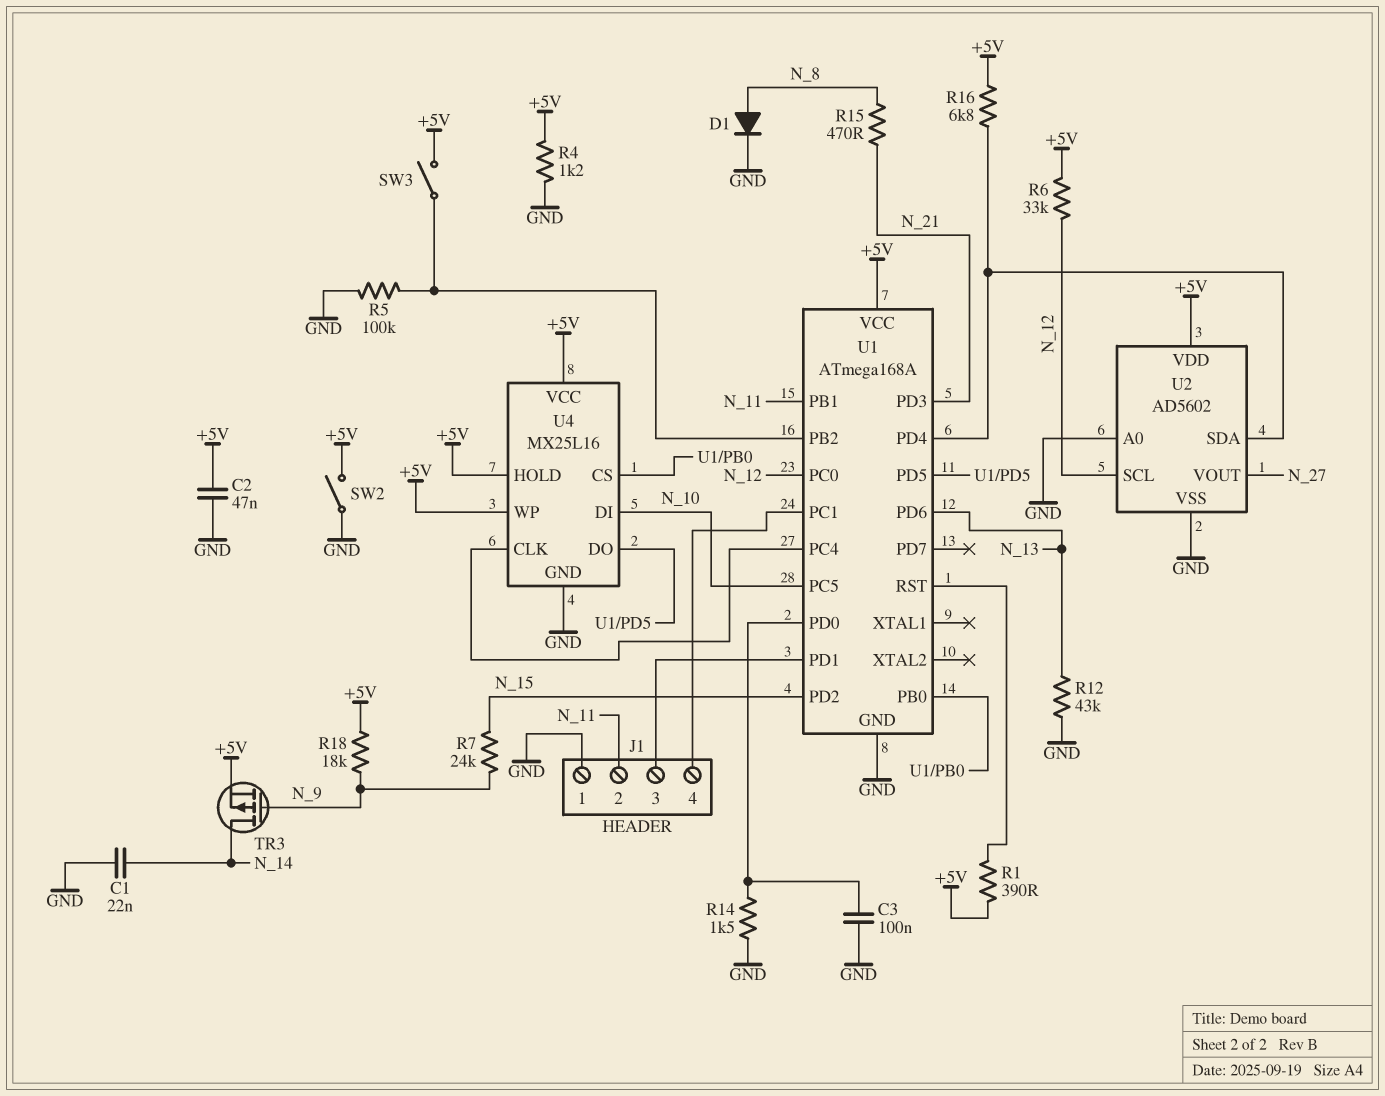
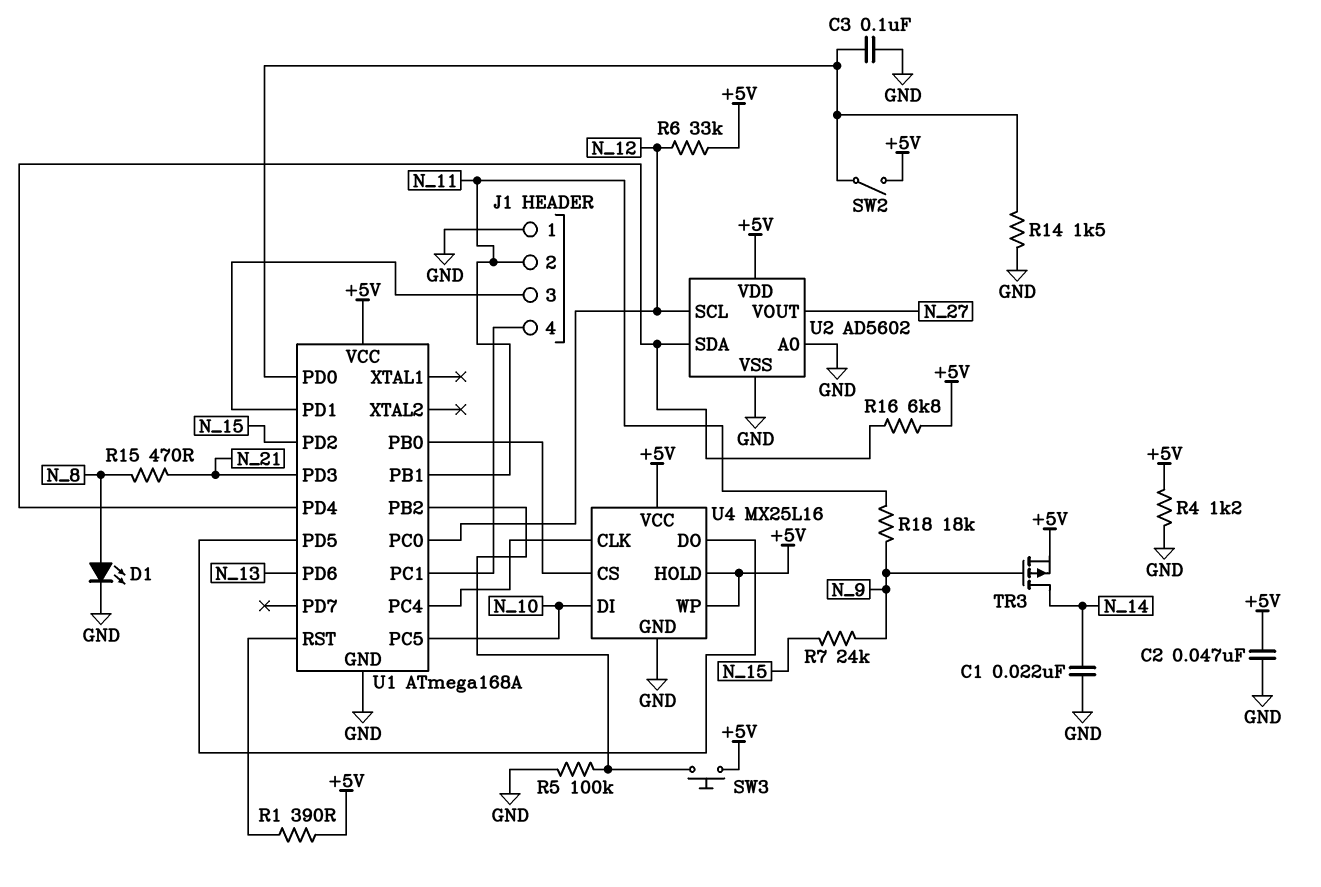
D1: diode (A N_8, K GND) -> LED (A N_8, K GND)
R12: 43k (GND, N_13) -> none
R18: 18k (+5V, N_9) -> 18k (N_9, N_11)
SW2: switch (+5V, GND) -> switch (+5V, U1/PD0)
SW3: switch (+5V, U1/PB2) -> button (+5V, U1/PB2)

